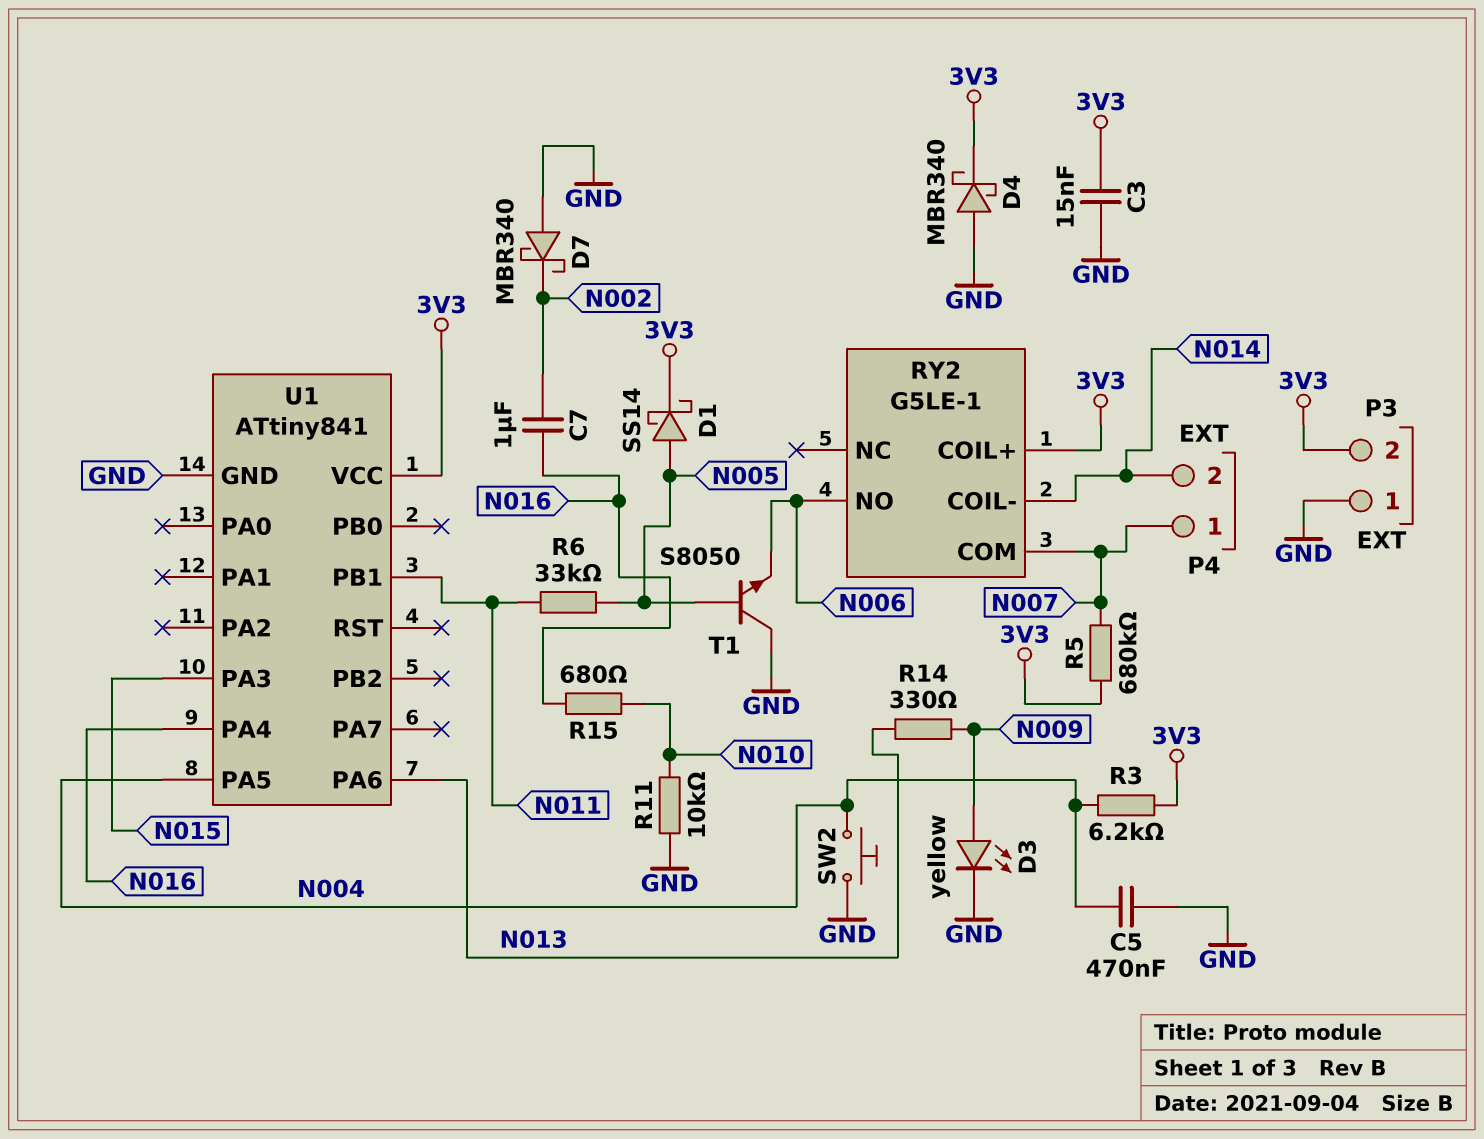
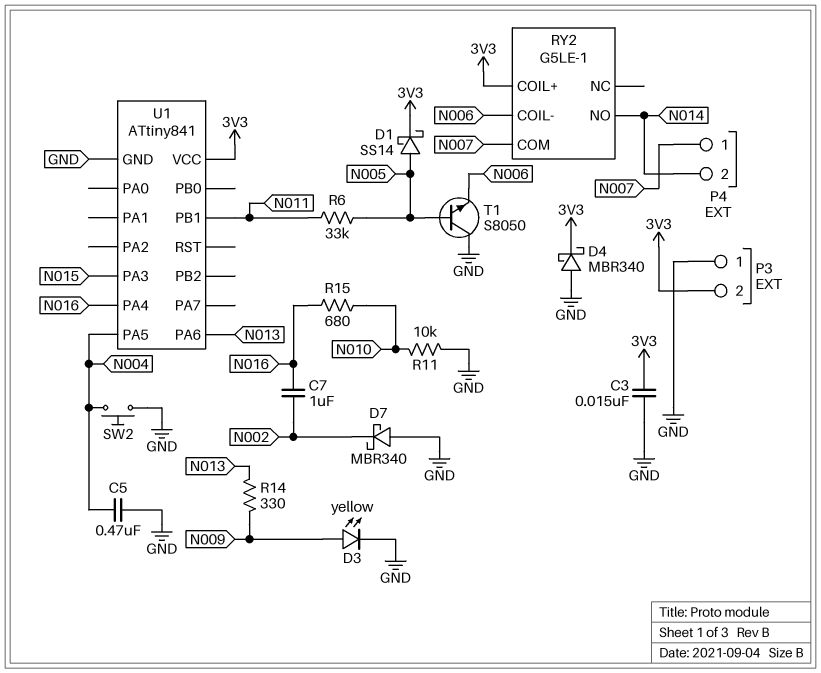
R3: 6.2k (3V3, N004) -> none
R5: 680k (3V3, N007) -> none
RY2 pin COIL-: N014 -> N006
RY2 pin NO: N006 -> N014

